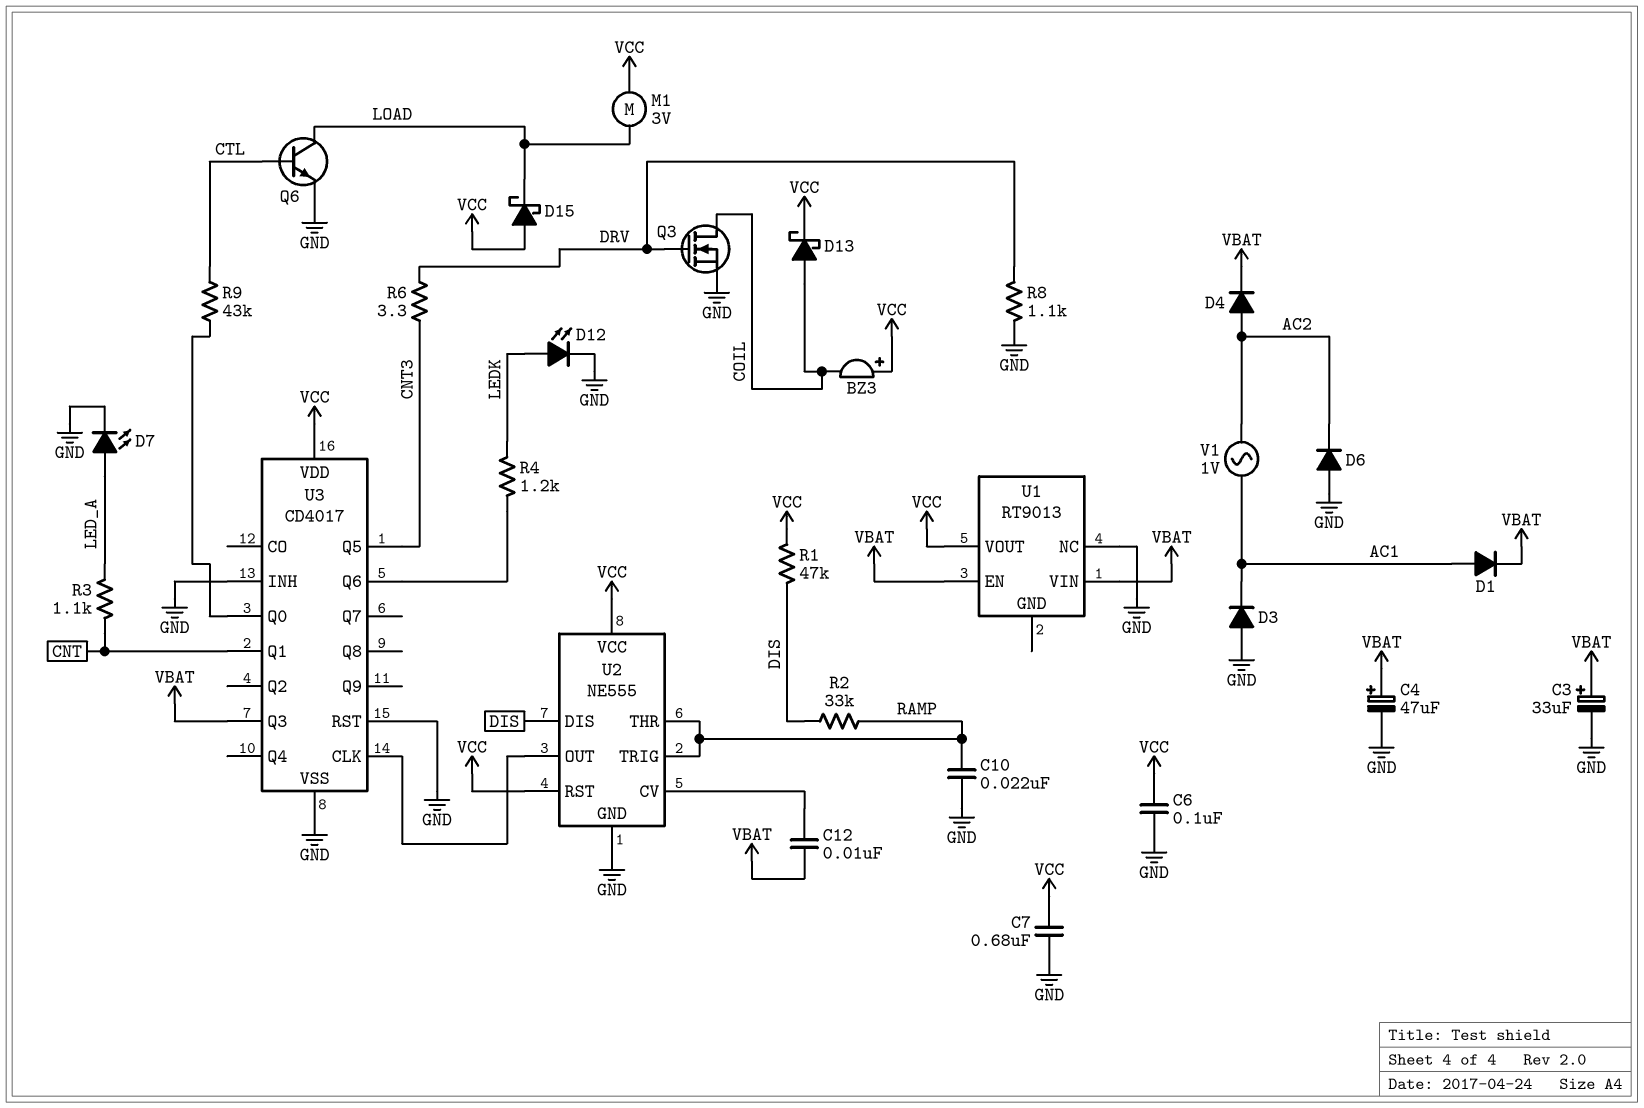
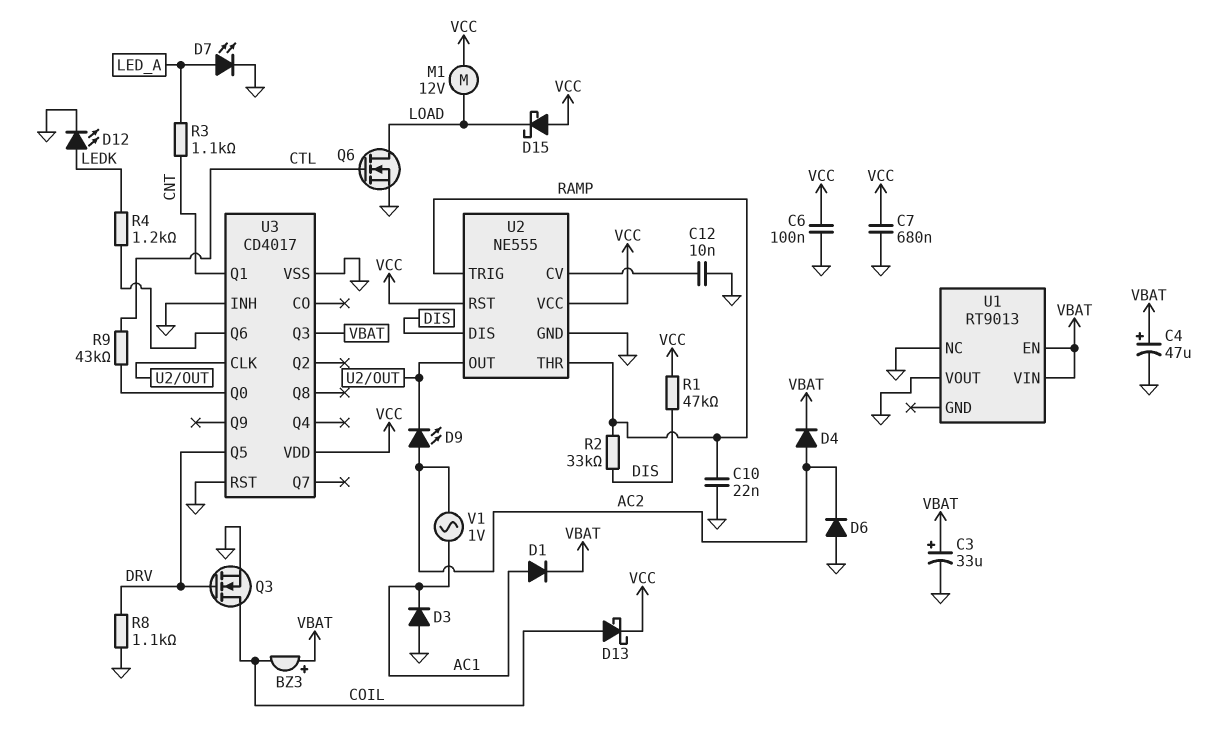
BZ3: buzzer (plus VCC, minus COIL) -> buzzer (plus VBAT, minus COIL)
C12: 10nF (U2/CV, VBAT) -> 10nF (GND, U2/CV)
D9: none -> LED (A AC2, K U2/OUT)
M1: motor 3V (LOAD, VCC) -> motor 12V (LOAD, VCC)
Q6: NPN (B CTL, C LOAD, E GND) -> NMOS (G CTL, D LOAD, S GND)
R6: 3.3 (CNT3, DRV) -> none
U1 pin VOUT: VCC -> GND
U3 pin Q5: CNT3 -> DRV

